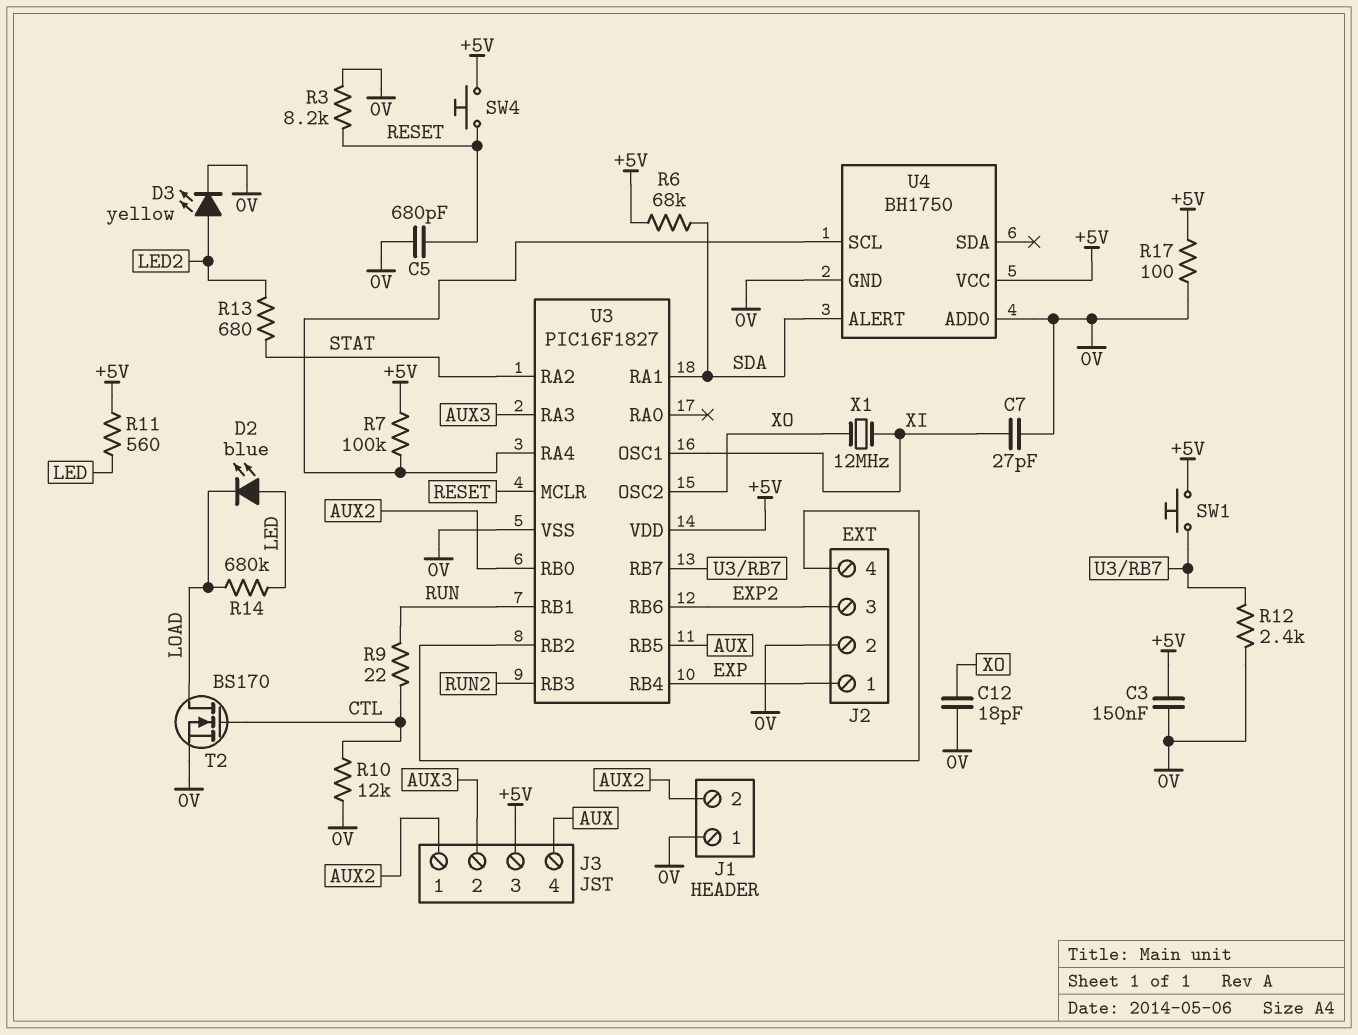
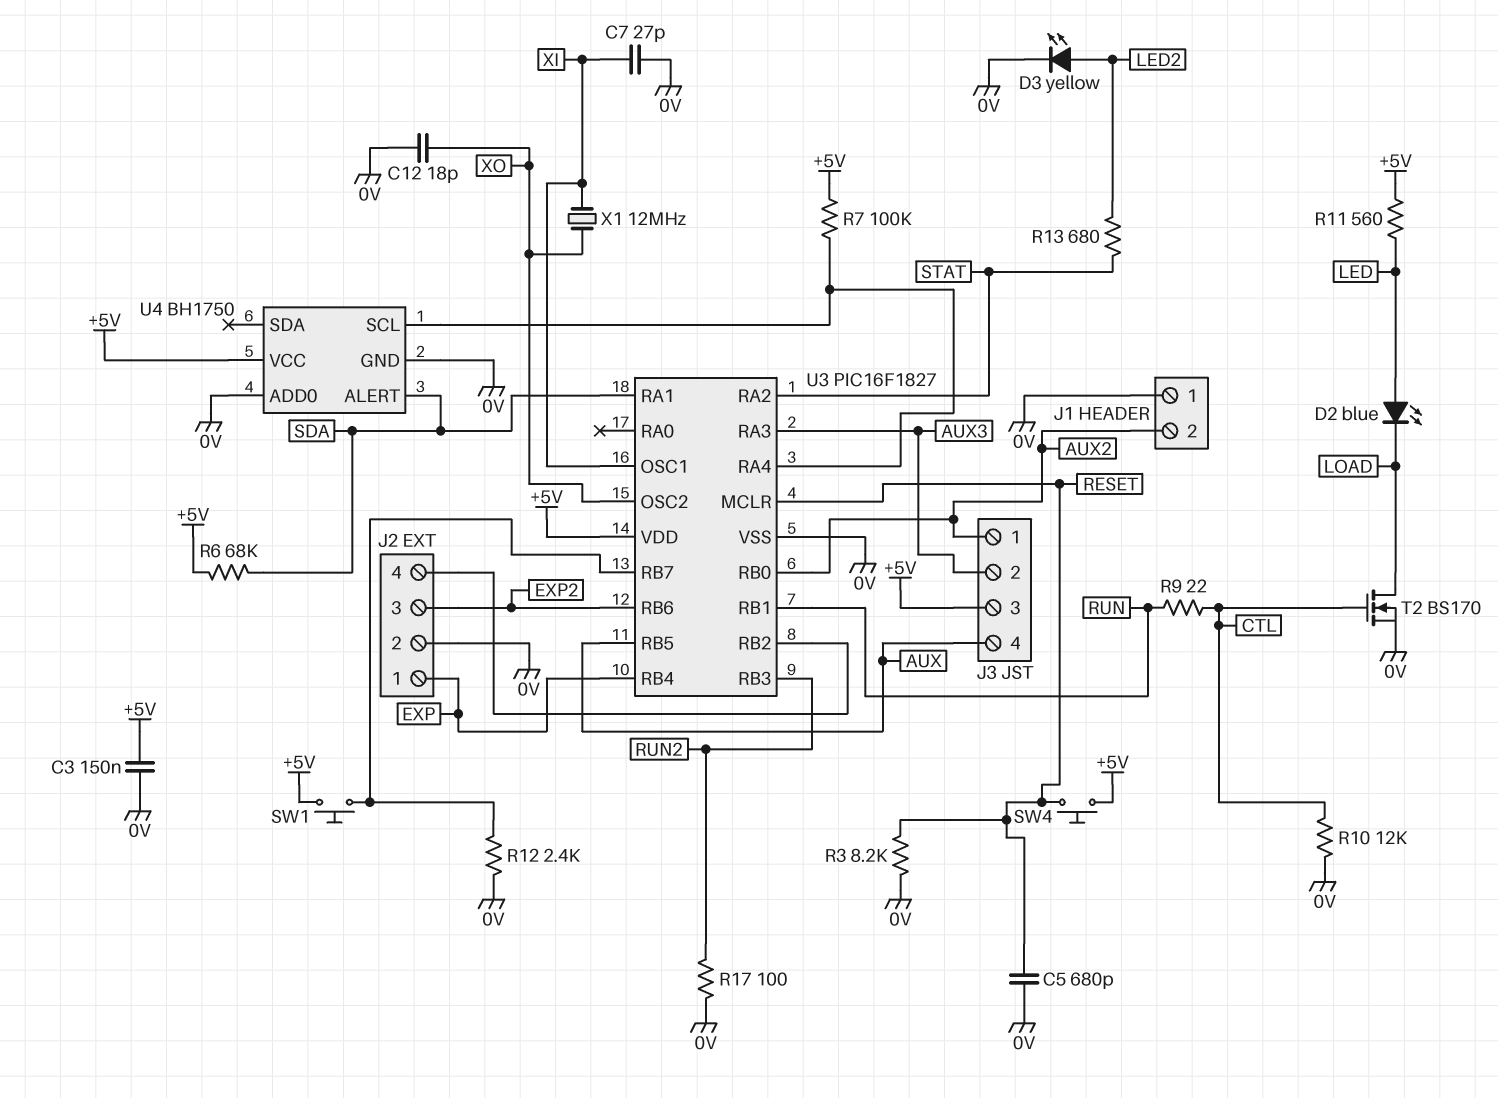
R14: 680k (LED, LOAD) -> none
R17: 100 (+5V, 0V) -> 100 (0V, RUN2)

